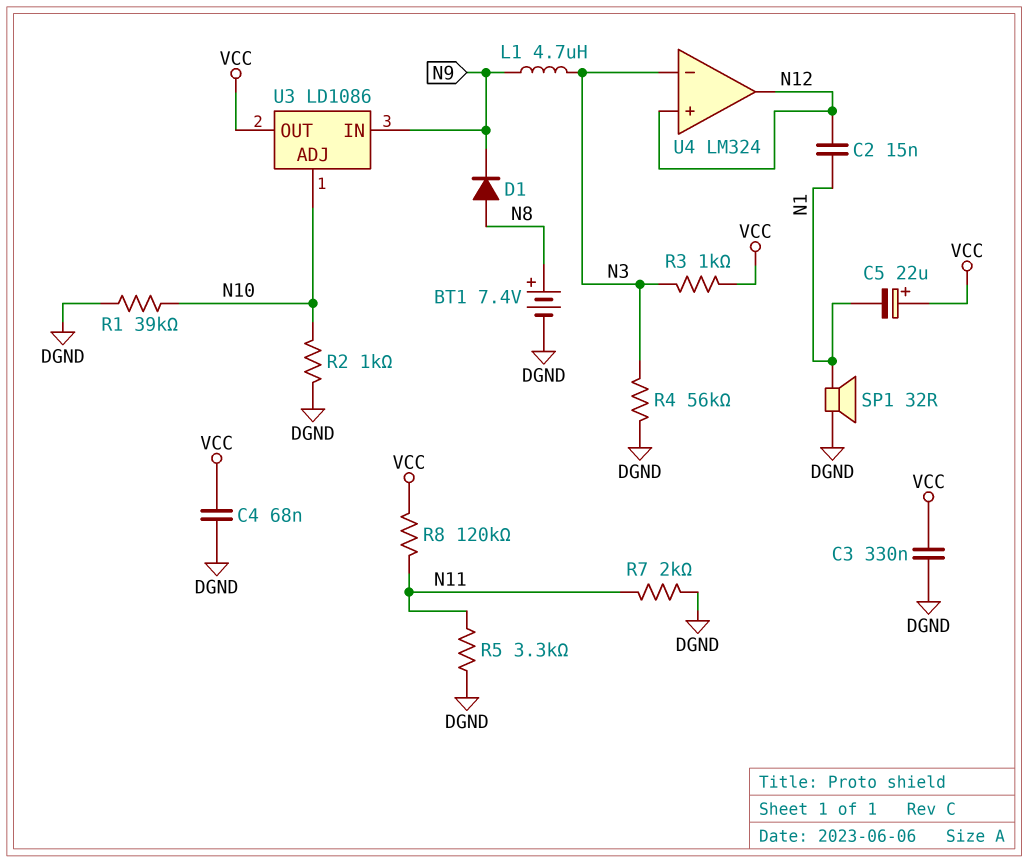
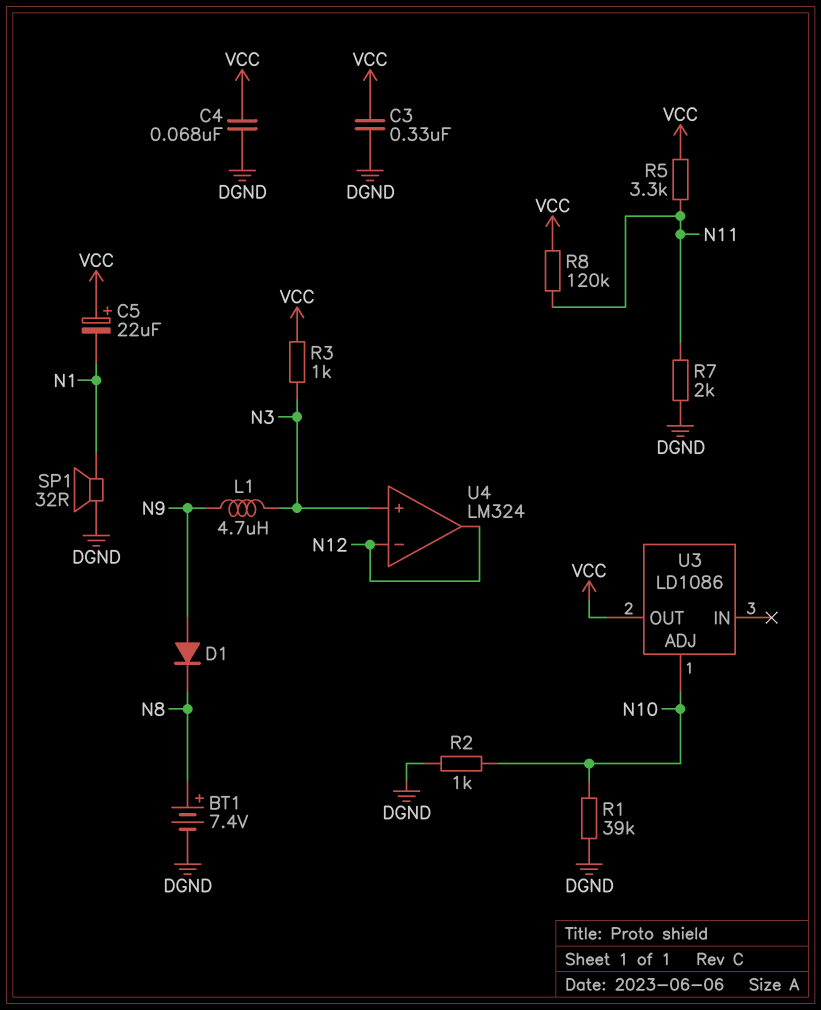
C2: 15nF (N1, N12) -> none
D1: diode (A N8, K N9) -> diode (A N9, K N8)
R4: 56k (DGND, N3) -> none
R5: 3.3k (DGND, N11) -> 3.3k (N11, VCC)
U3 pin IN: N9 -> none
U4 pin in+: N12 -> N3
U4 pin in-: N3 -> N12

